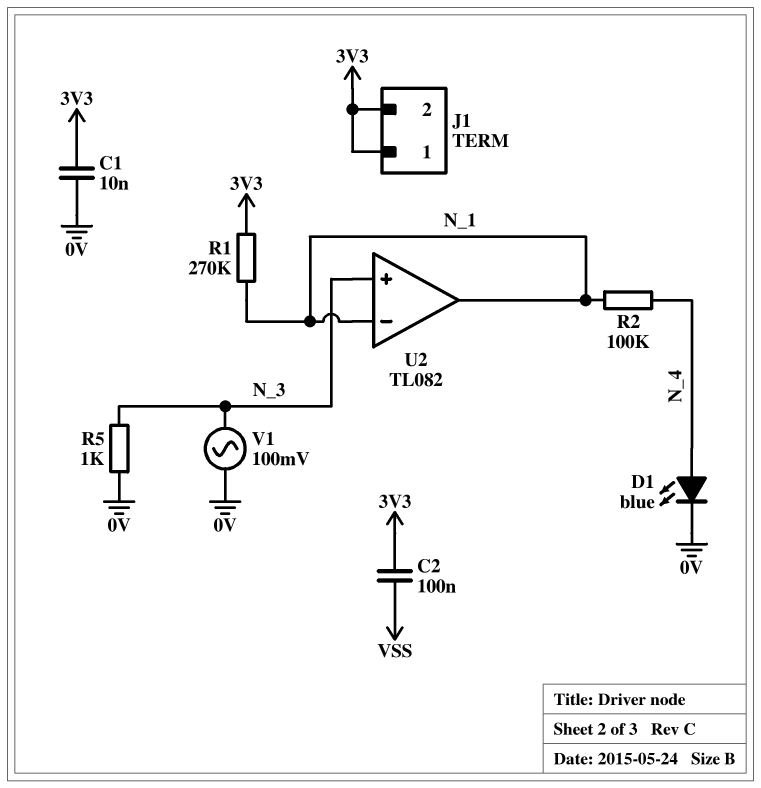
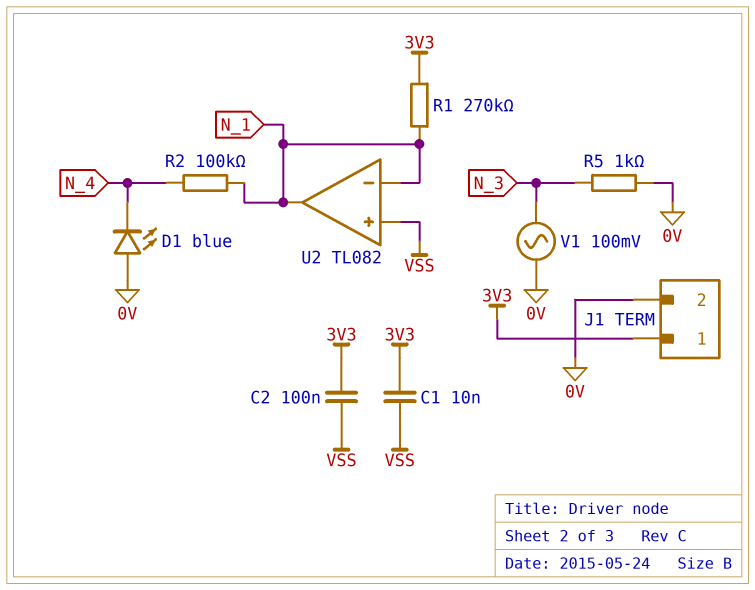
C1: 10nF (0V, 3V3) -> 10nF (3V3, VSS)
D1: LED blue (A N_4, K 0V) -> LED blue (A 0V, K N_4)
J1 pin 2: 3V3 -> 0V
U2 pin in+: N_3 -> VSS

